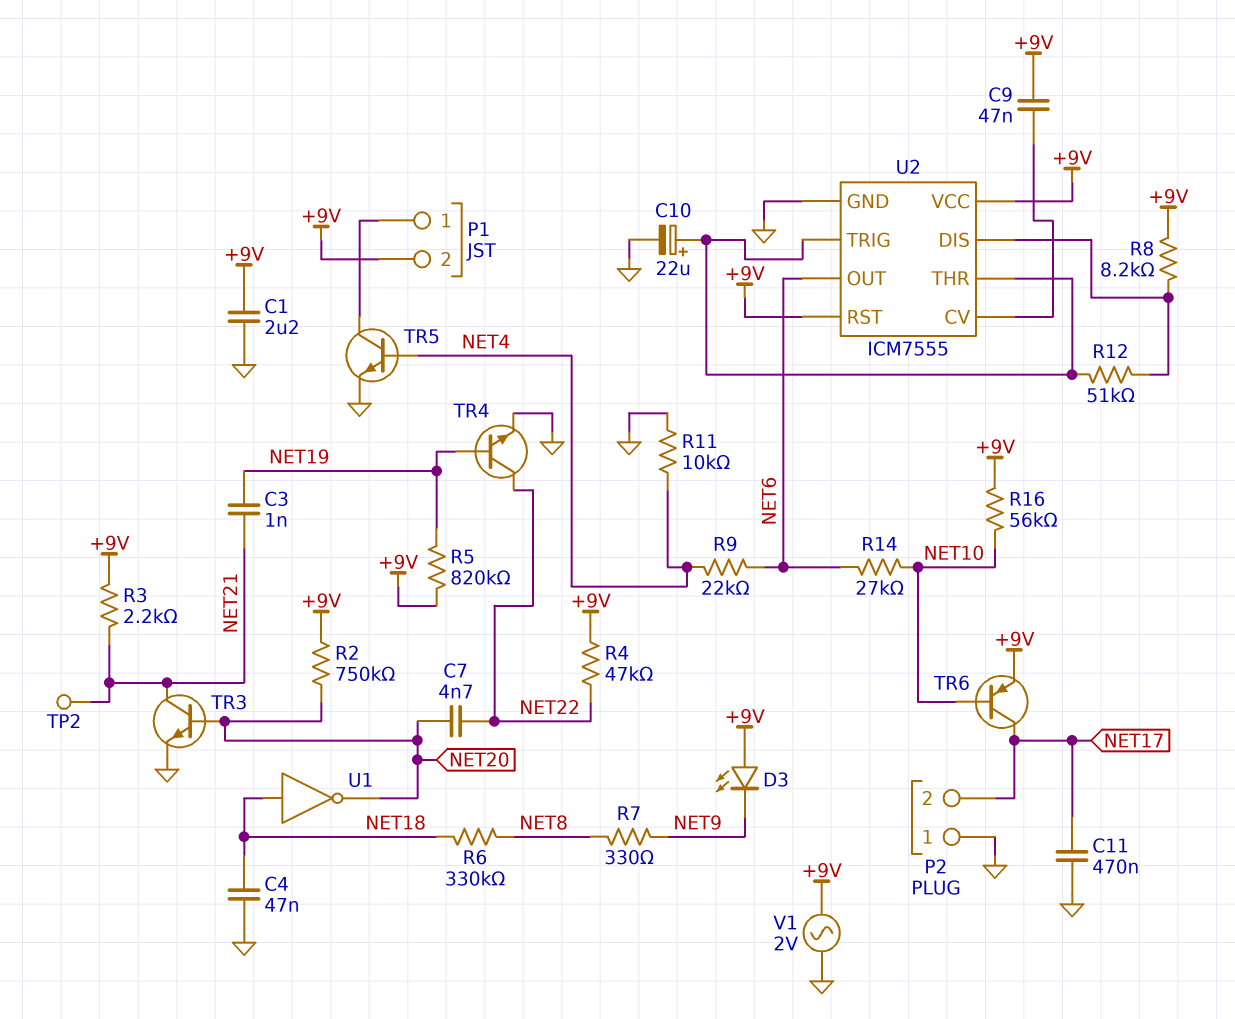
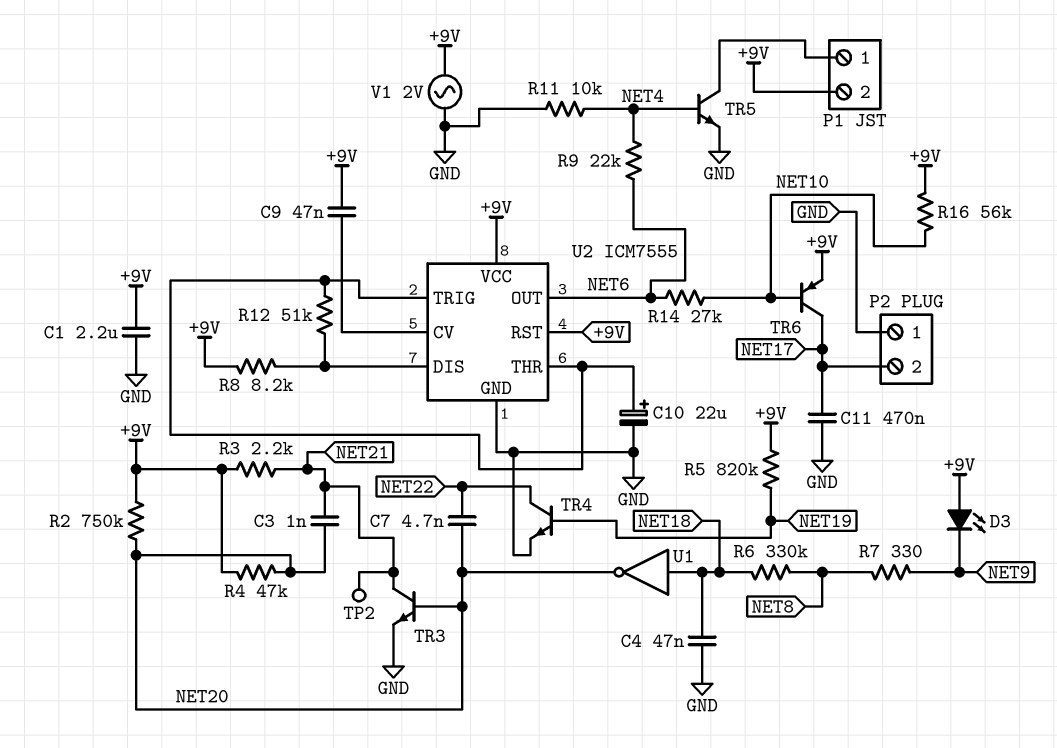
C3: 1nF (NET19, NET21) -> 1nF (NET20, NET21)
R4: 47k (+9V, NET22) -> 47k (+9V, NET20)

